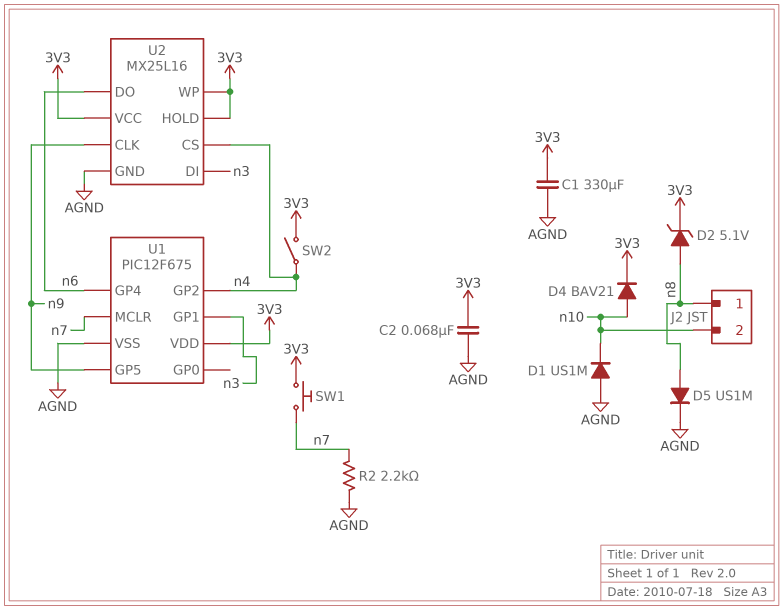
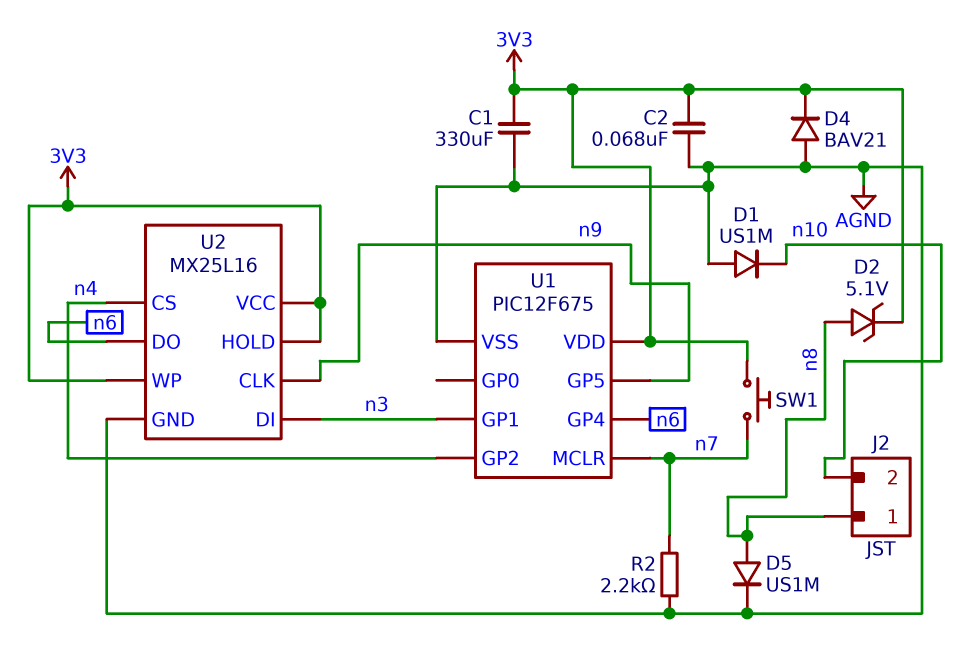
D4: diode BAV21 (A n10, K 3V3) -> diode BAV21 (A AGND, K 3V3)
SW2: switch (3V3, n4) -> none

